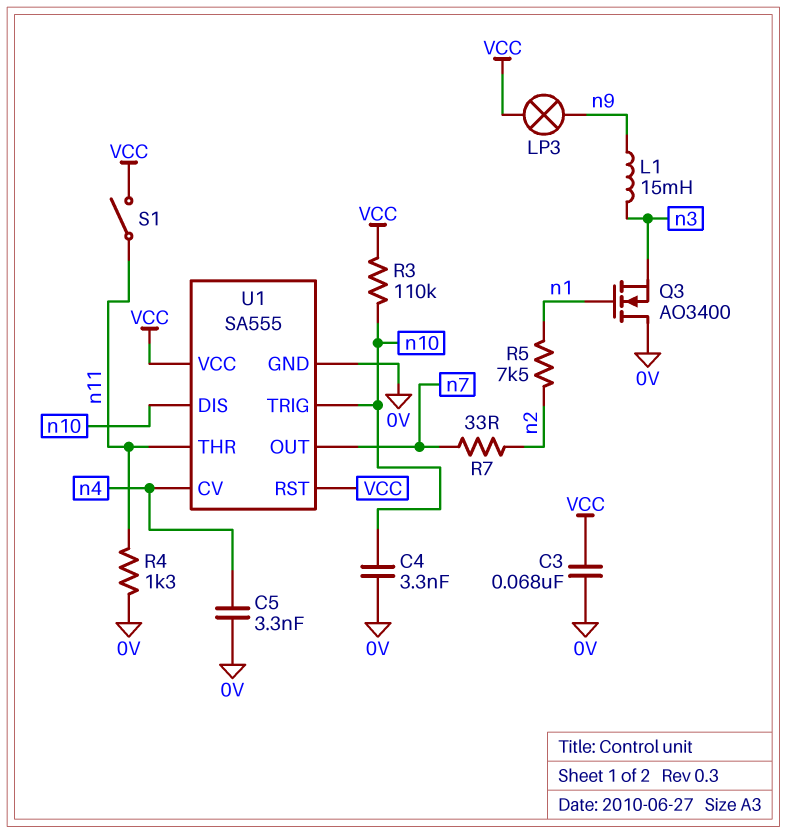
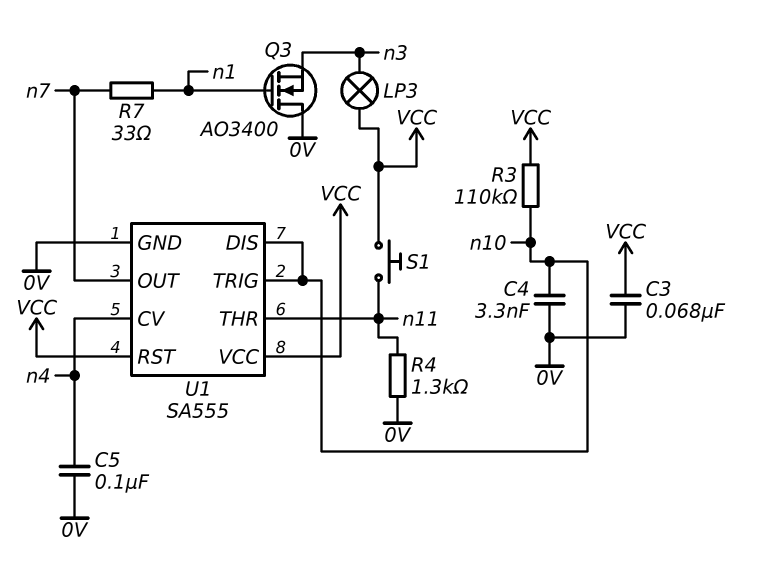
C5: 3.3nF (0V, n4) -> 100nF (0V, n4)
L1: 15mH (n3, n9) -> none
LP3: lamp (VCC, n9) -> lamp (VCC, n3)
R5: 7.5k (n1, n2) -> none
R7: 33 (n2, n7) -> 33 (n1, n7)
S1: switch (VCC, n11) -> button (VCC, n11)

